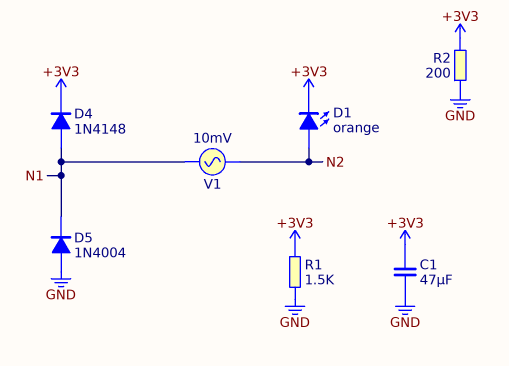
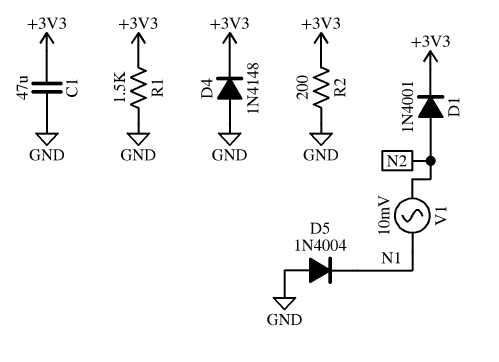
D1: LED orange (A N2, K +3V3) -> diode 1N4001 (A N2, K +3V3)
D4: diode 1N4148 (A N1, K +3V3) -> diode 1N4148 (A GND, K +3V3)

